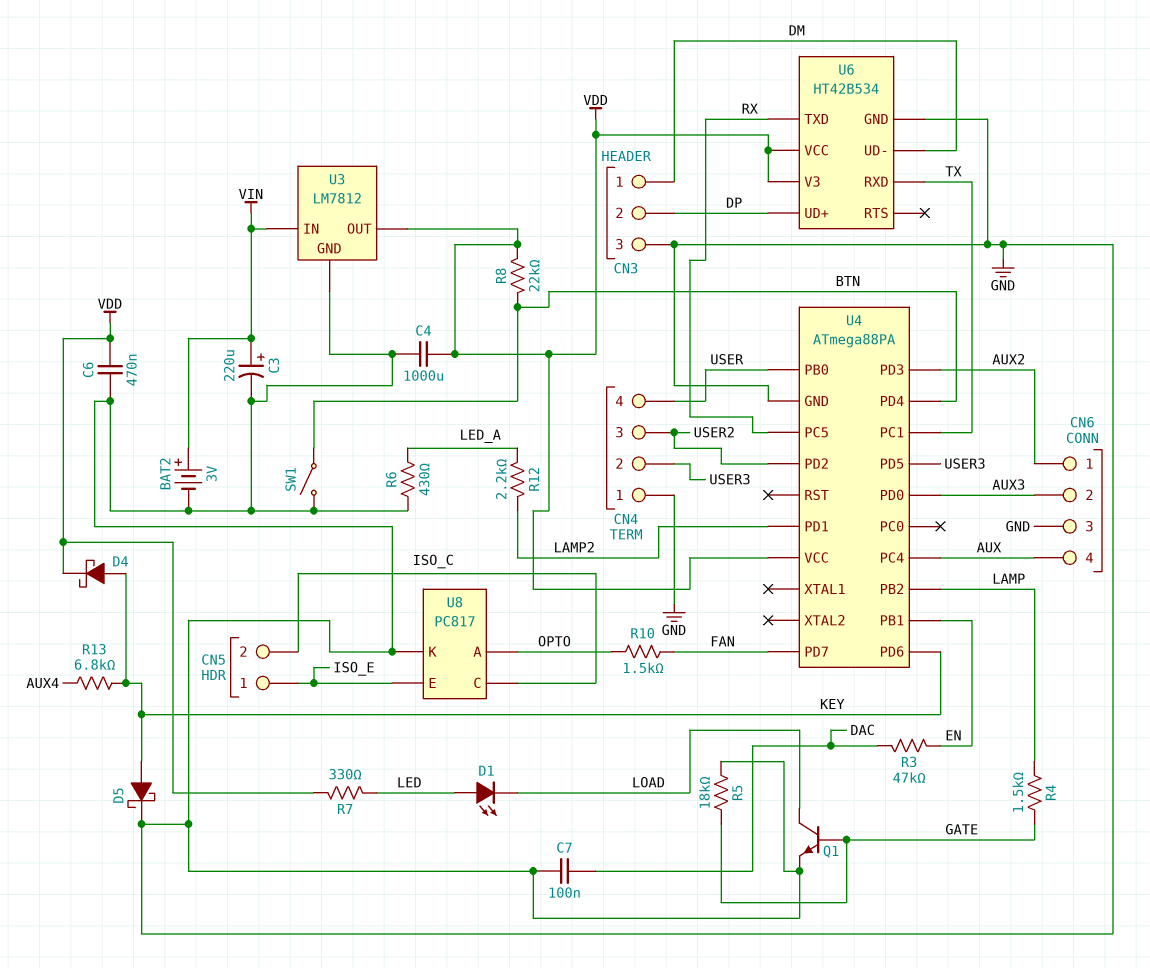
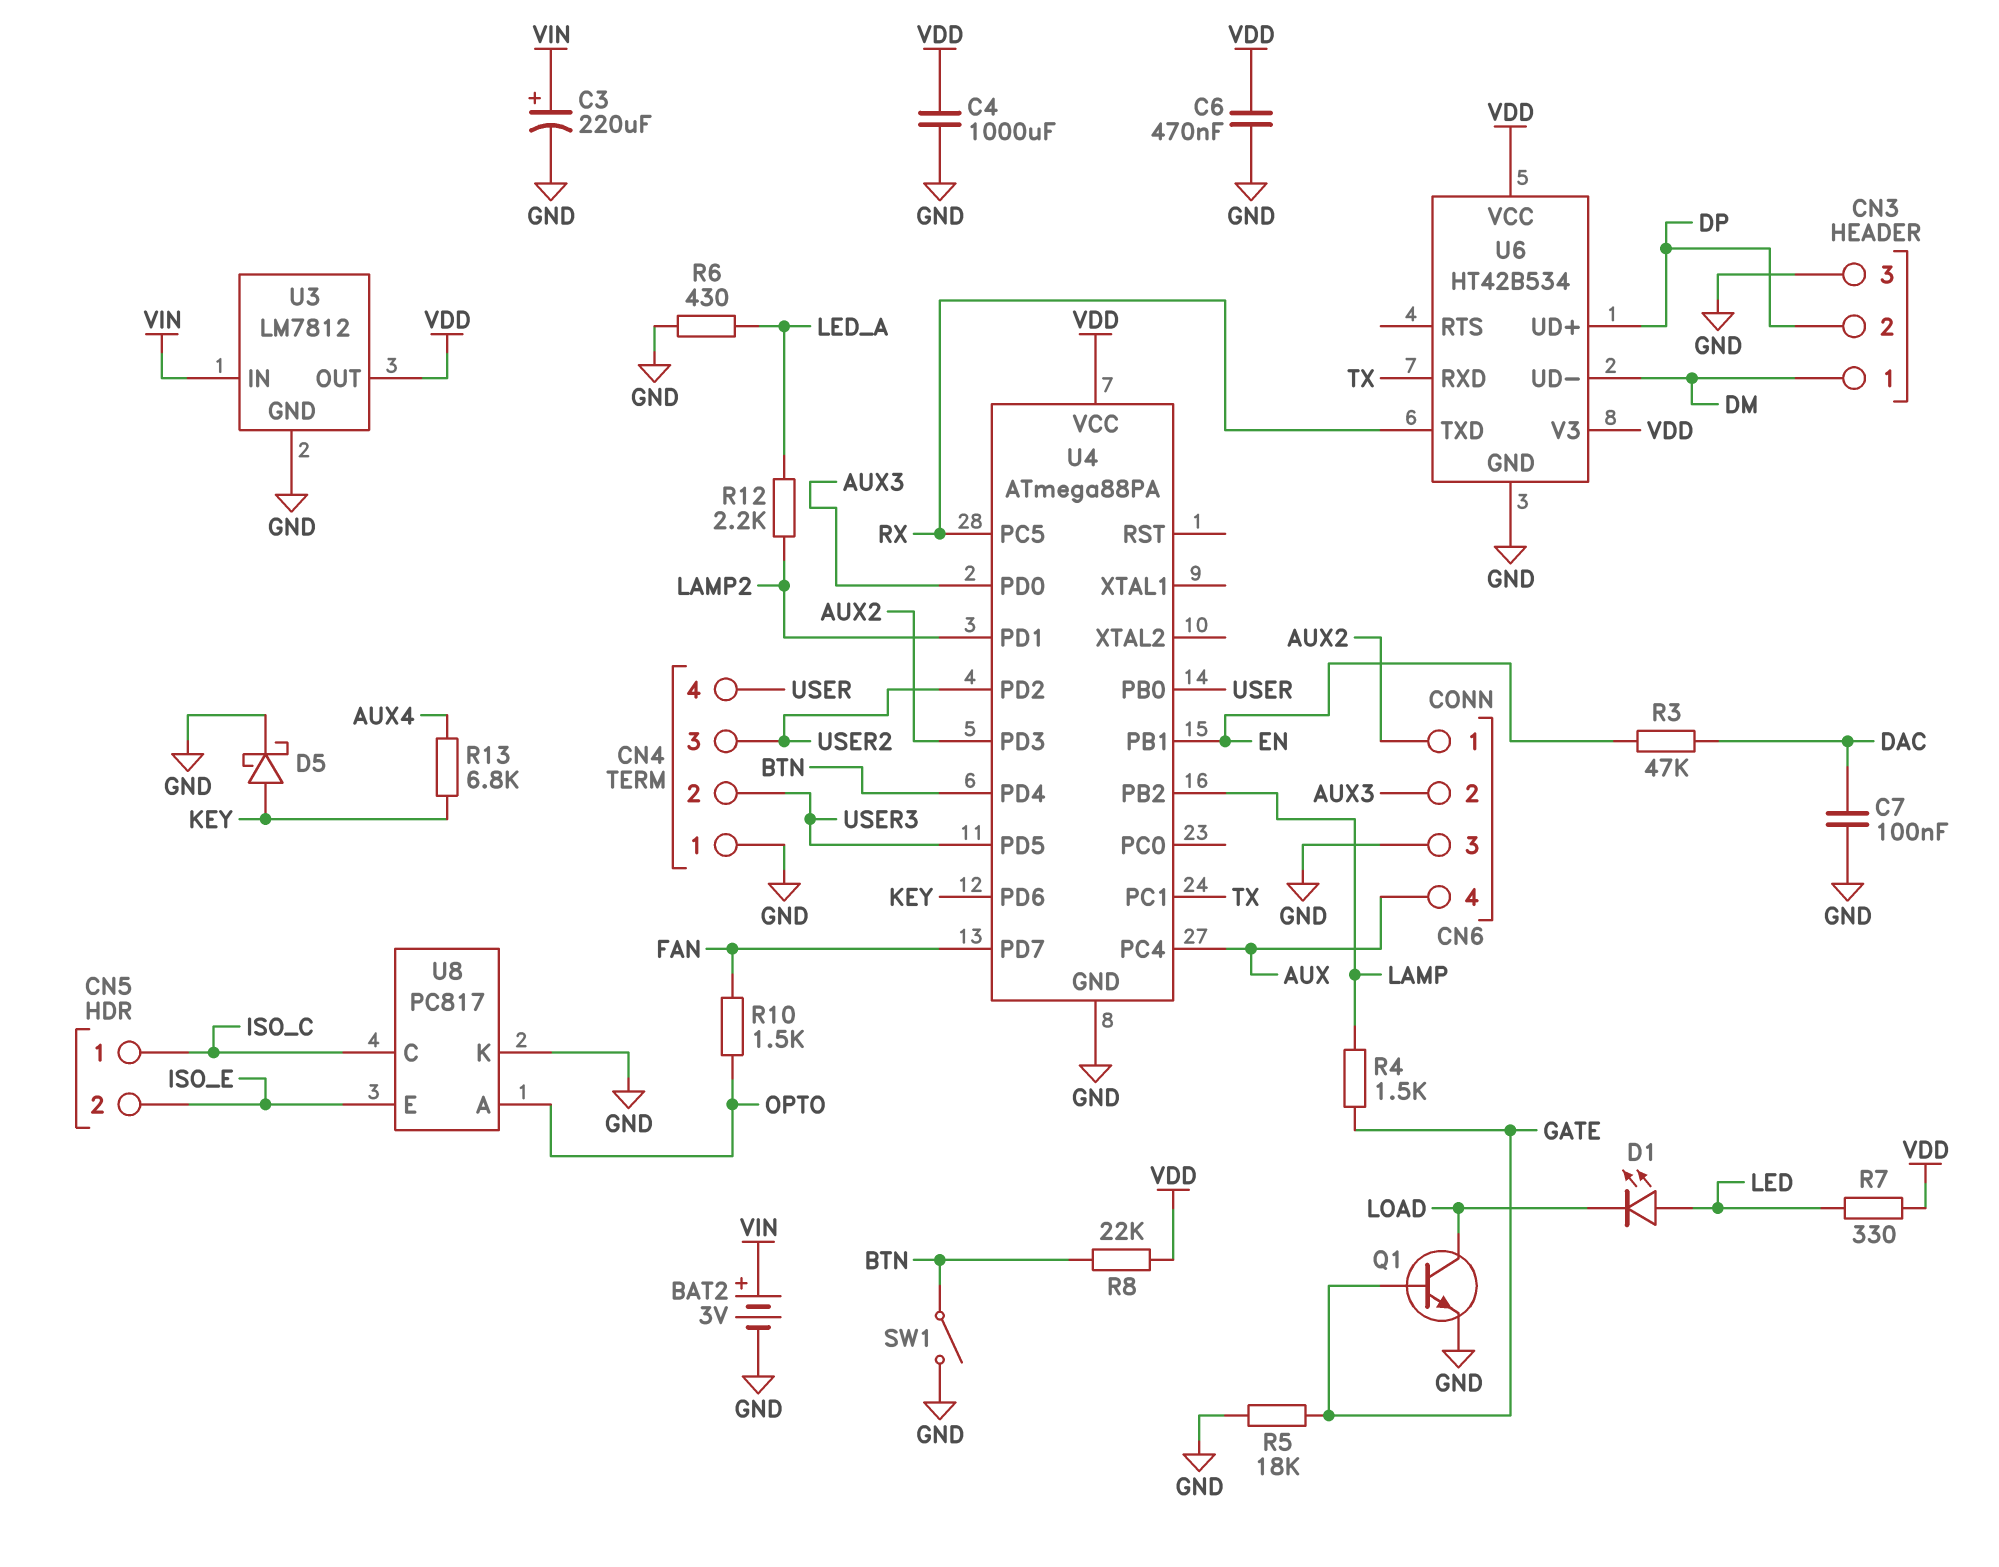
CN5 pin 1: ISO_E -> ISO_C
CN5 pin 2: ISO_C -> ISO_E
D4: schottky (A KEY, K VDD) -> none

